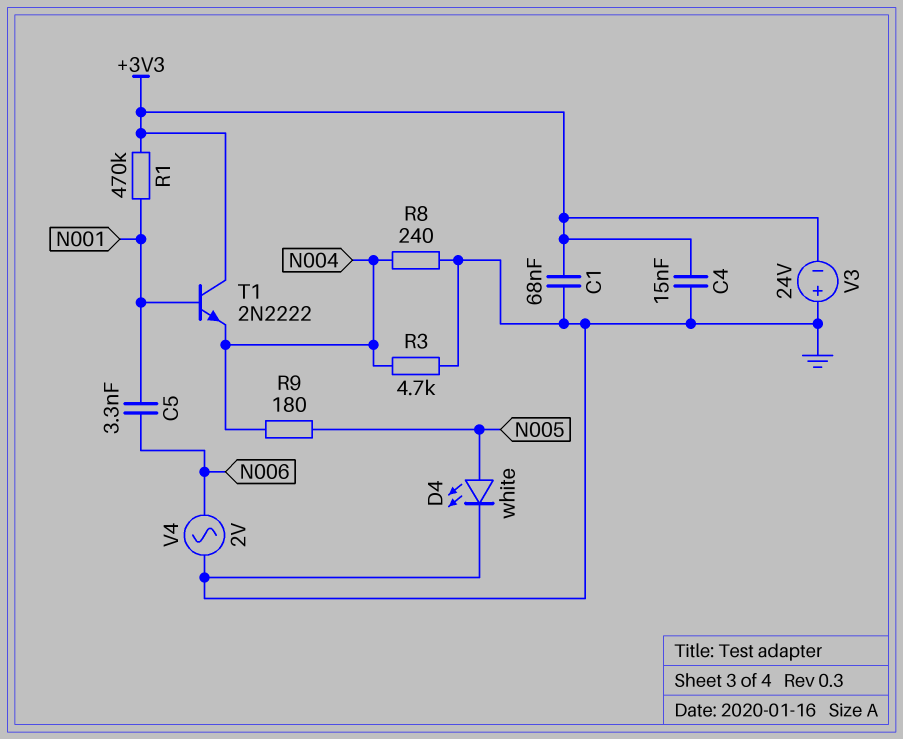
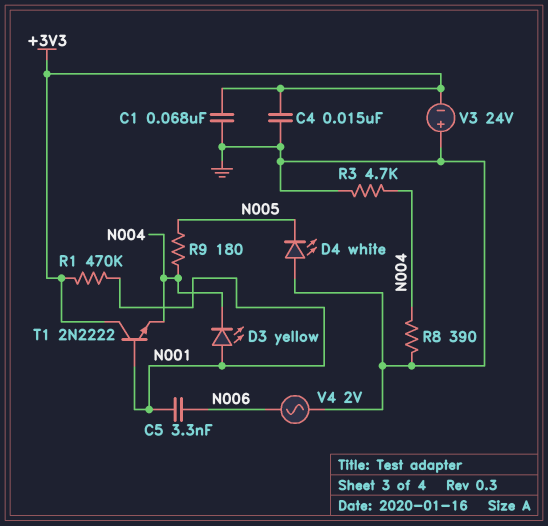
D3: none -> LED yellow (A N001, K N004)
D4: LED white (A N005, K GND) -> LED white (A GND, K N005)
R8: 240 (GND, N004) -> 390 (GND, N004)

